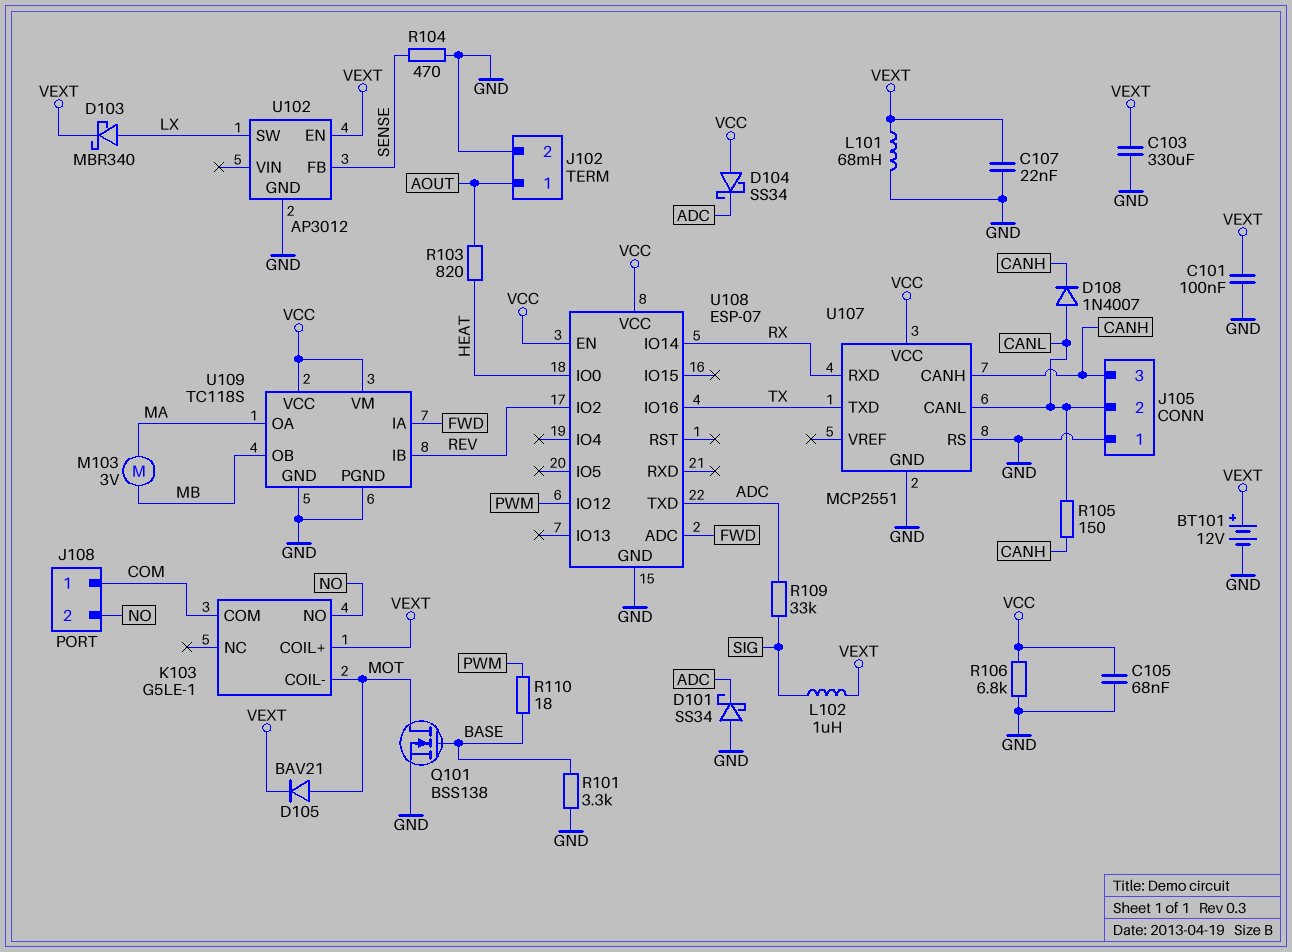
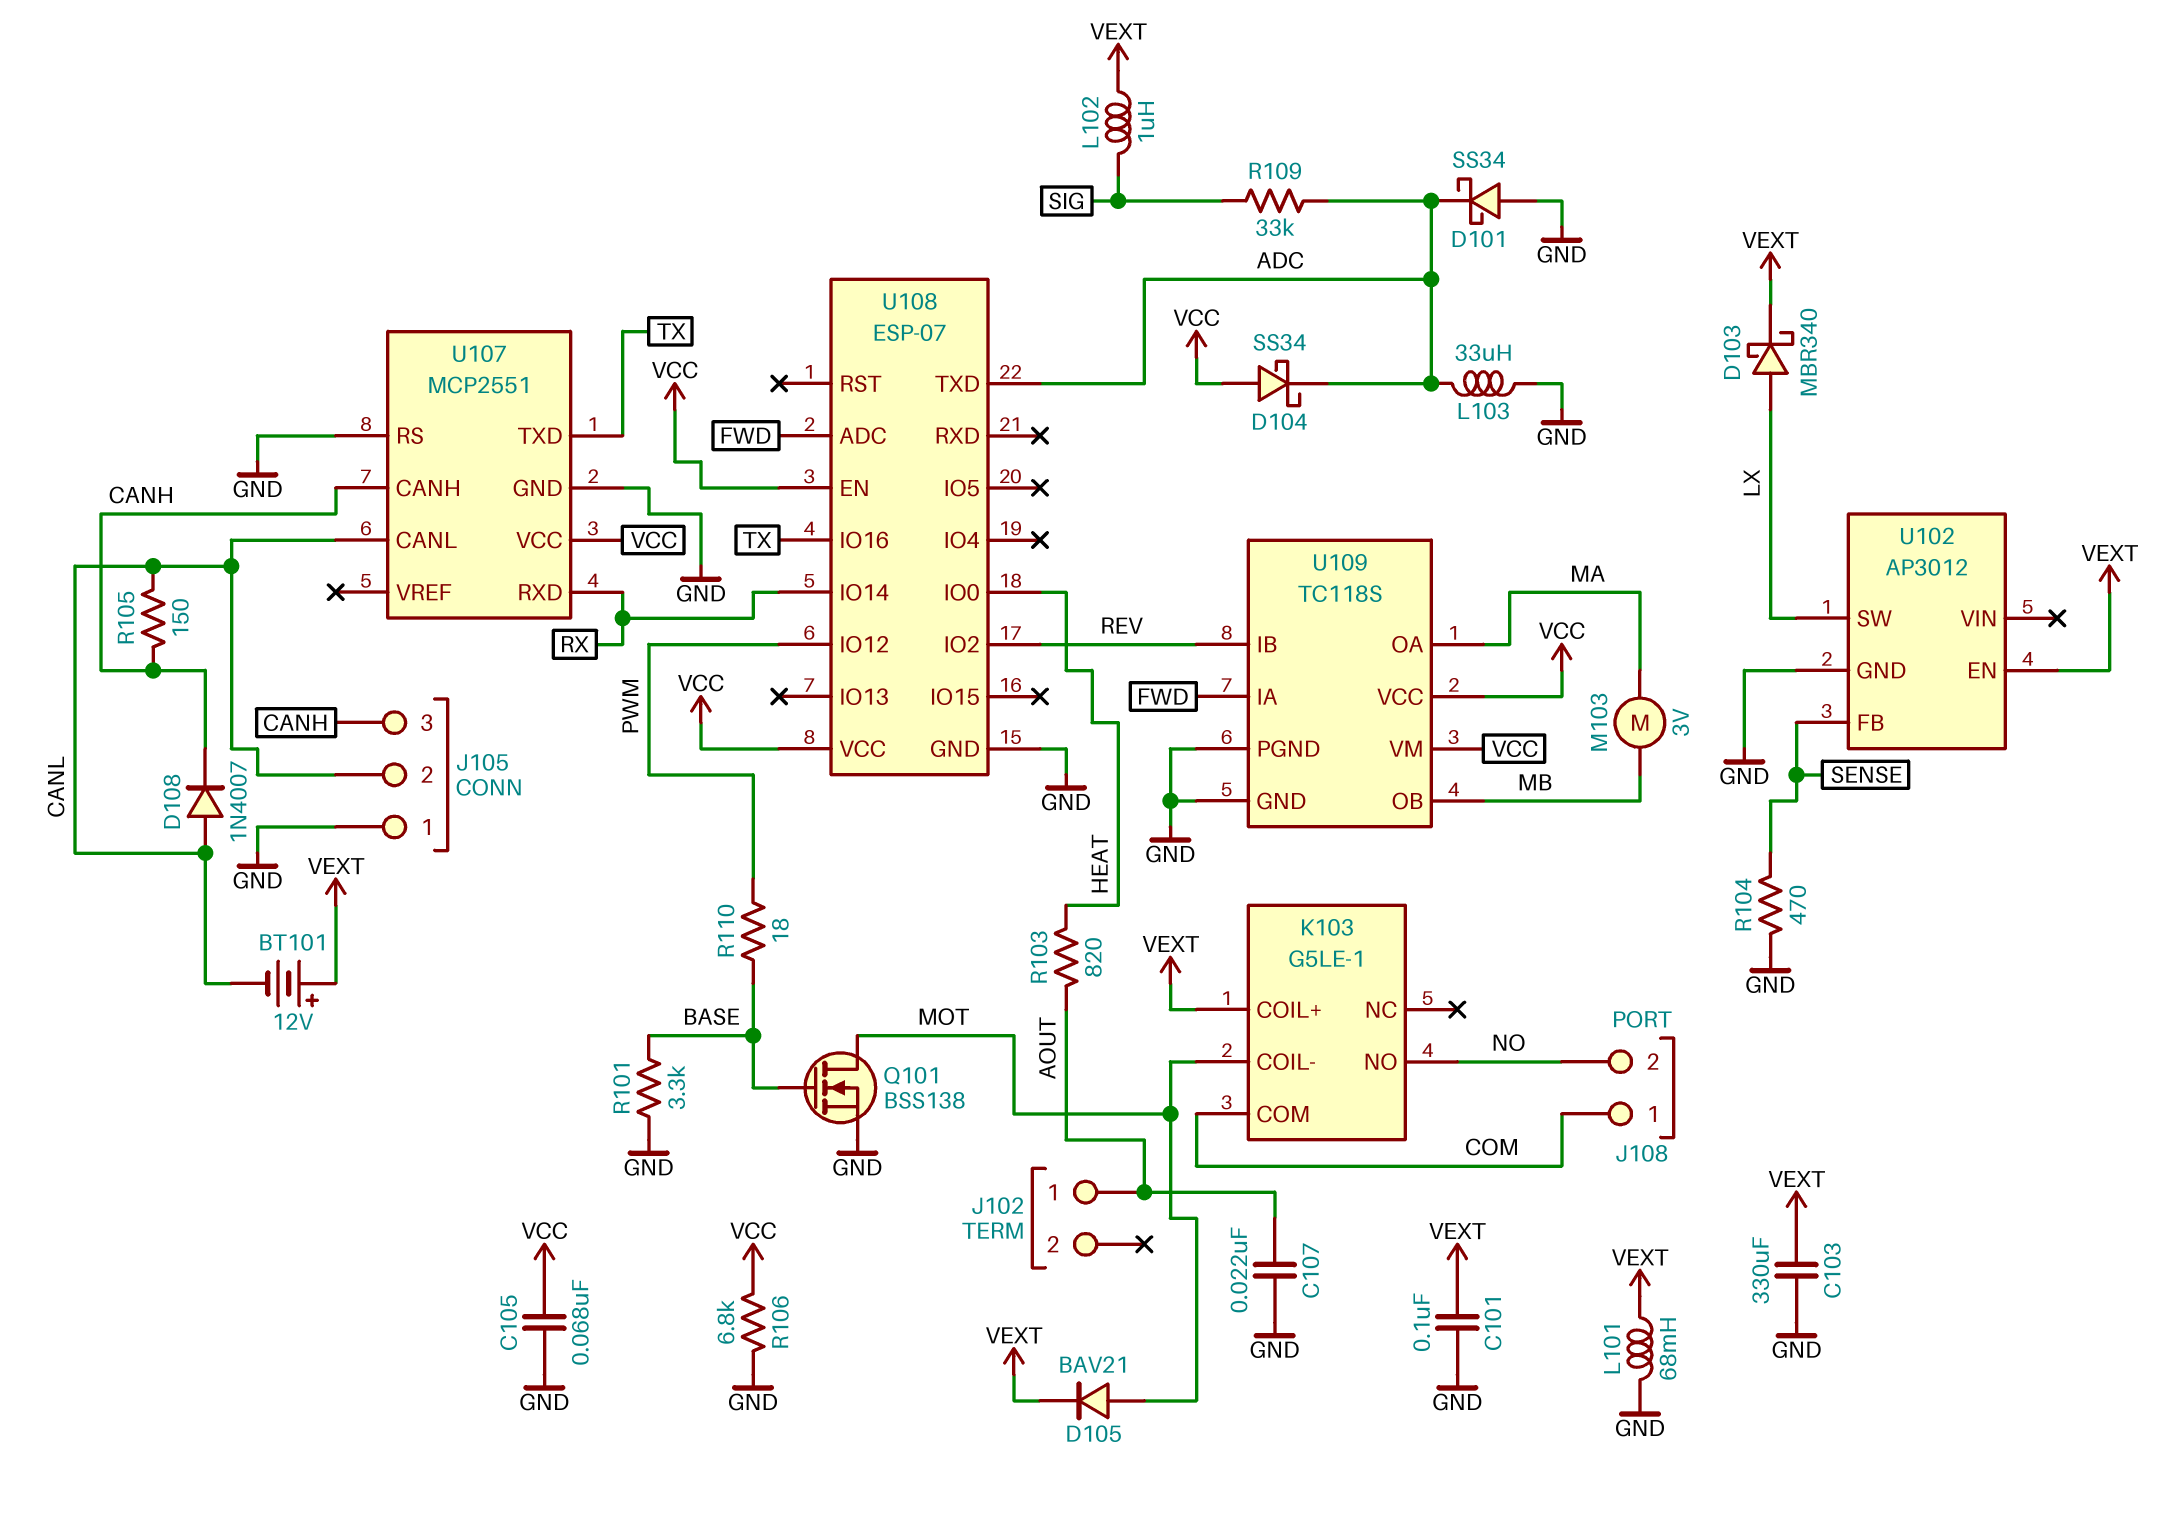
BT101: 12V (plus VEXT, minus GND) -> 12V (plus VEXT, minus CANL)
C107: 22nF (GND, VEXT) -> 22nF (AOUT, GND)
J102 pin 2: GND -> none
L103: none -> 33uH (ADC, GND)

